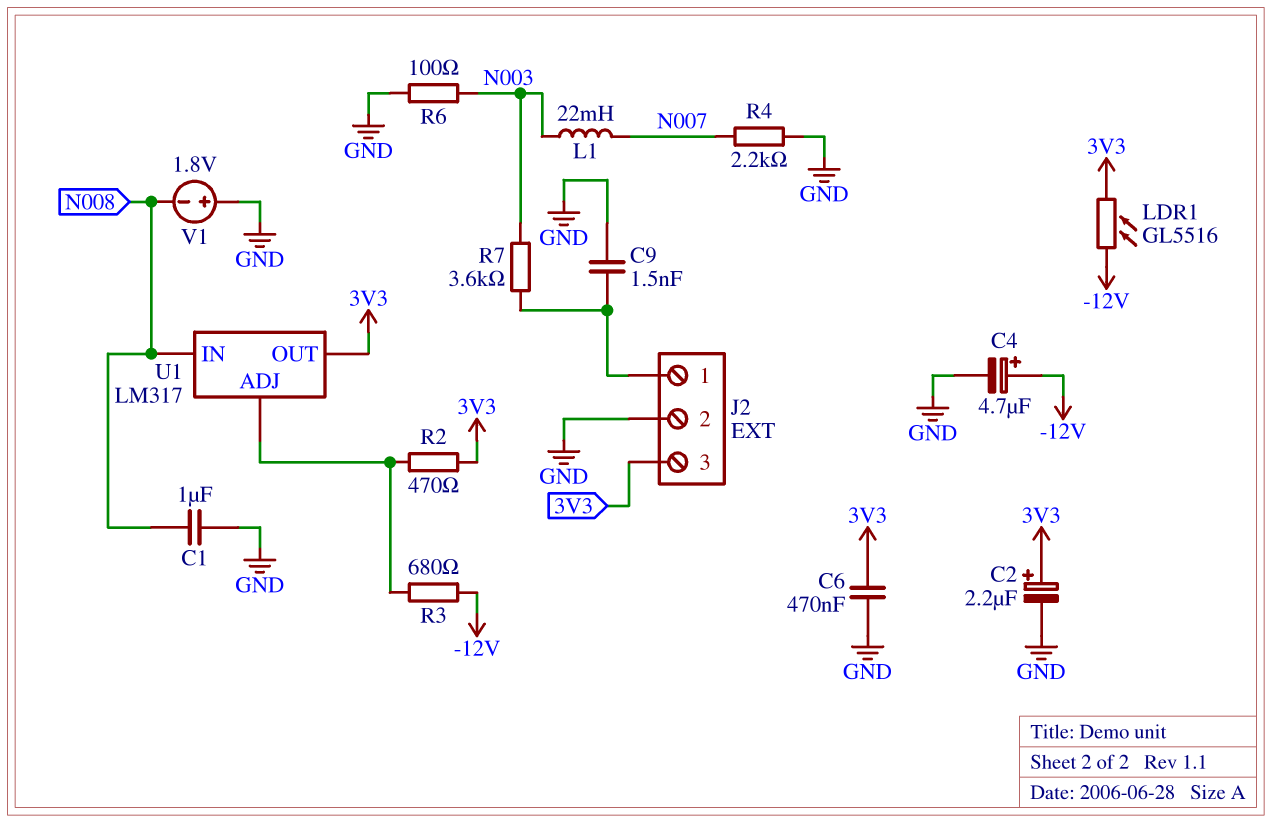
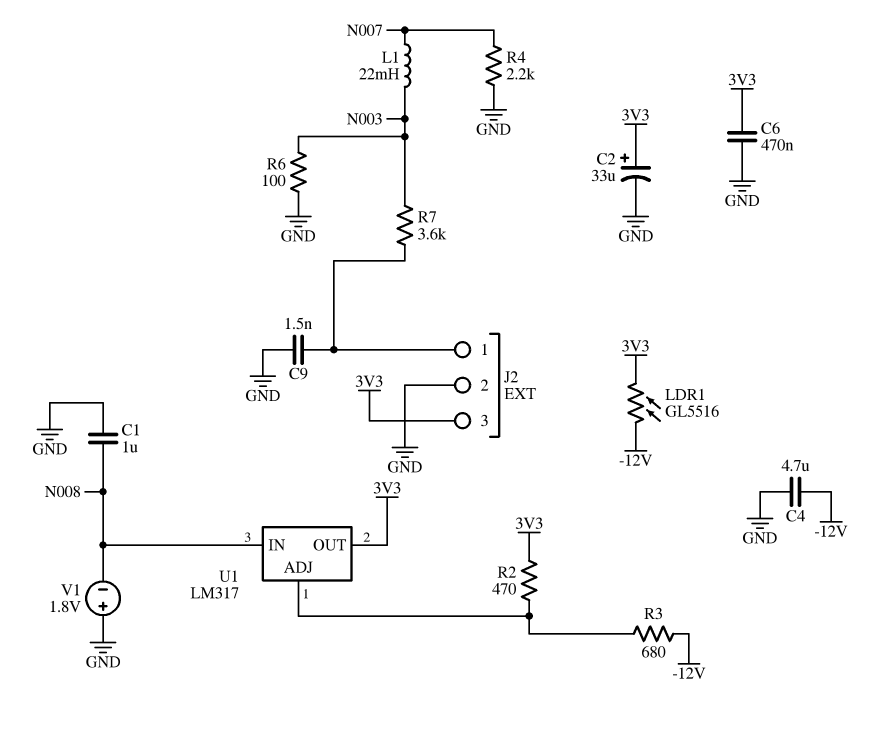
C2: 2.2uF (plus 3V3, minus GND) -> 33uF (plus 3V3, minus GND)
C4: 4.7uF (plus -12V, minus GND) -> 4.7uF (-12V, GND)

